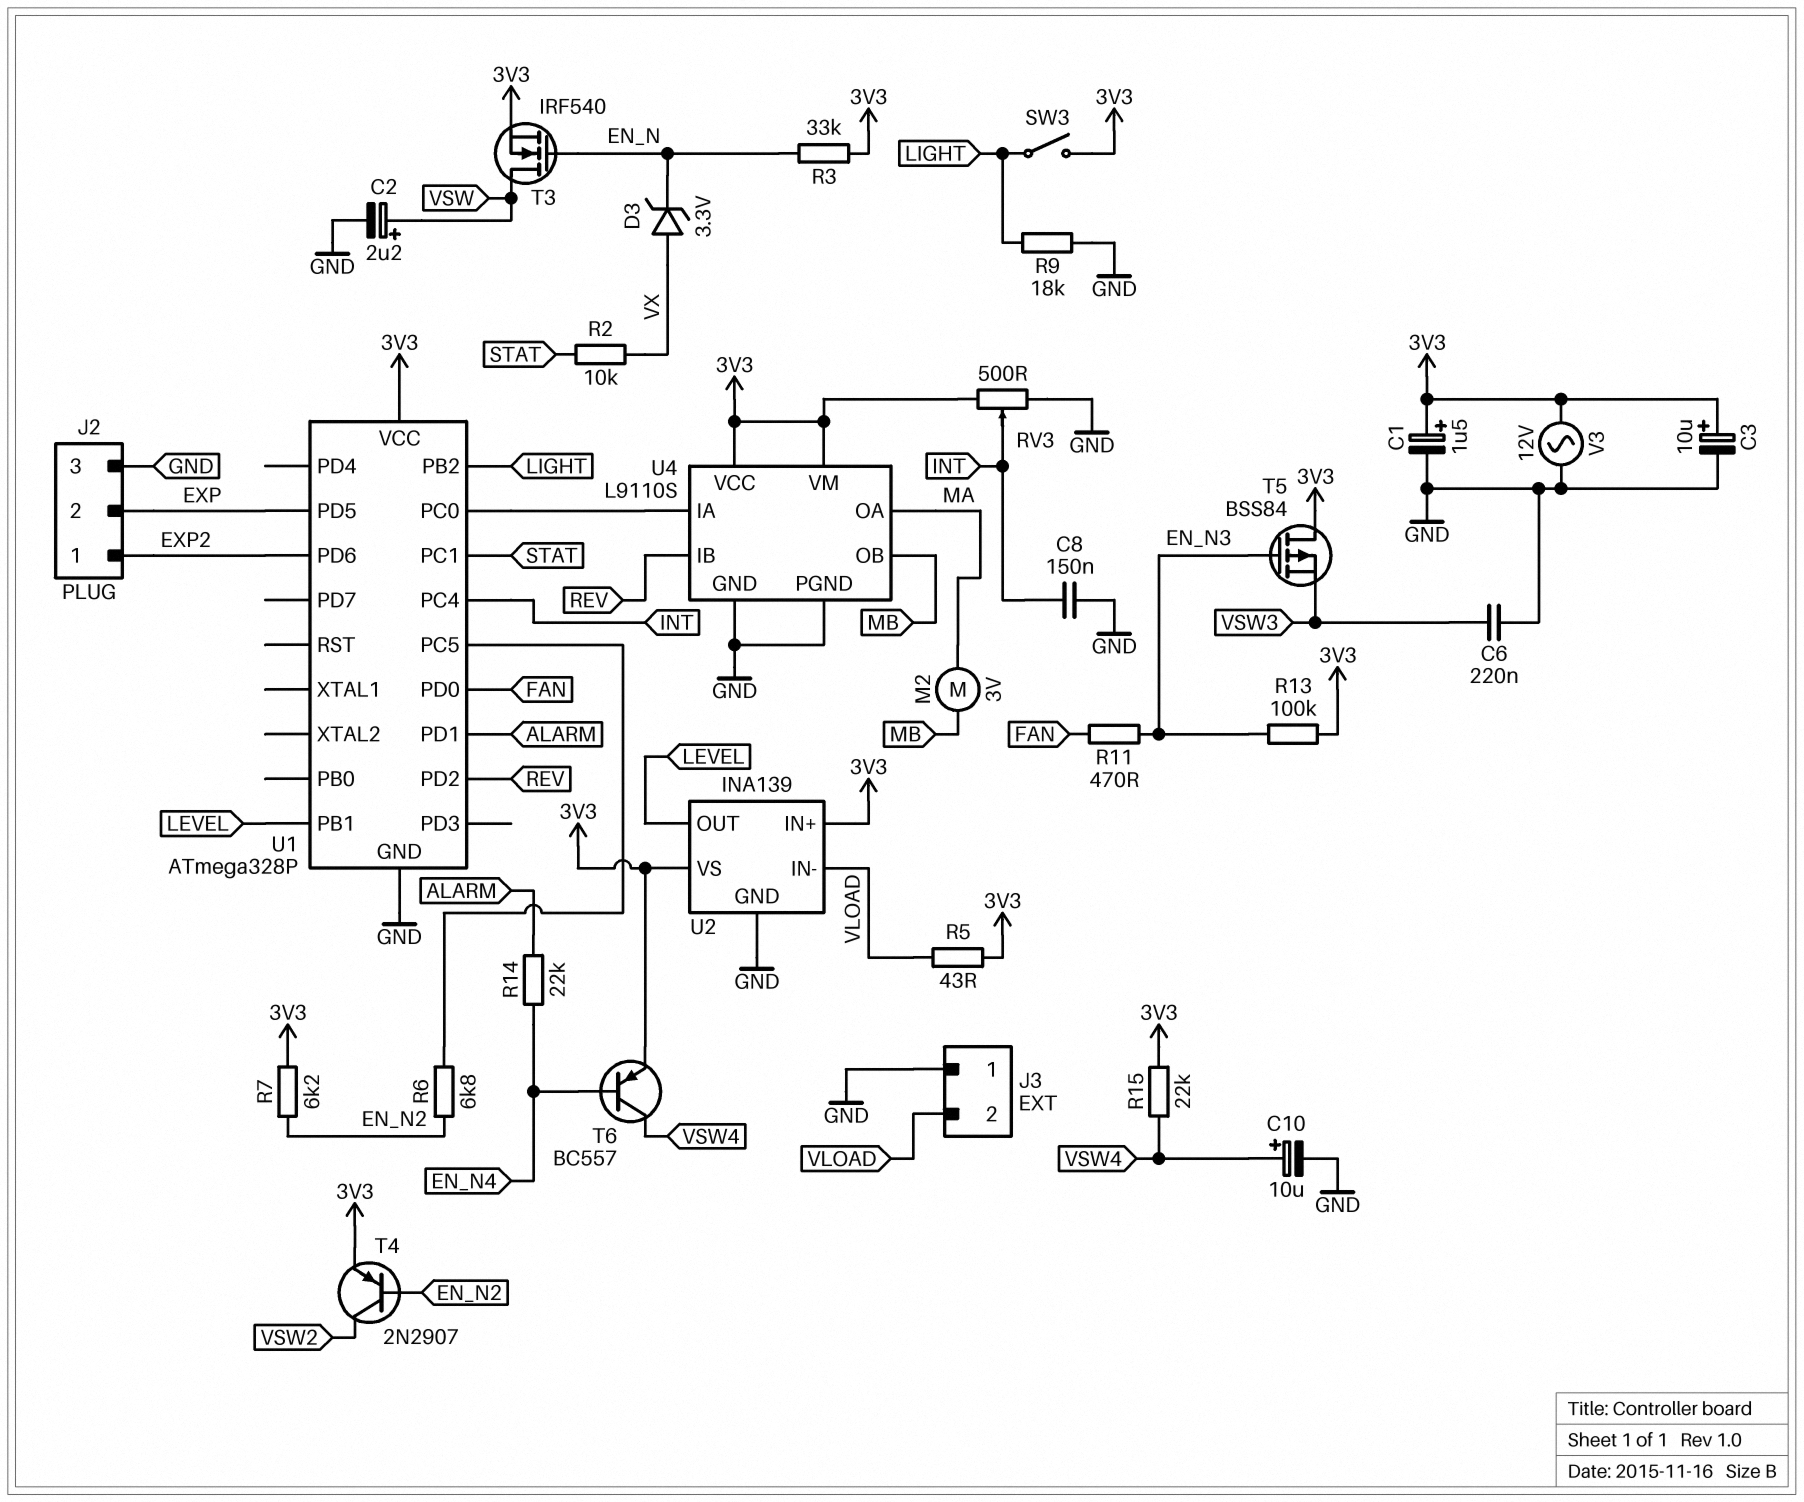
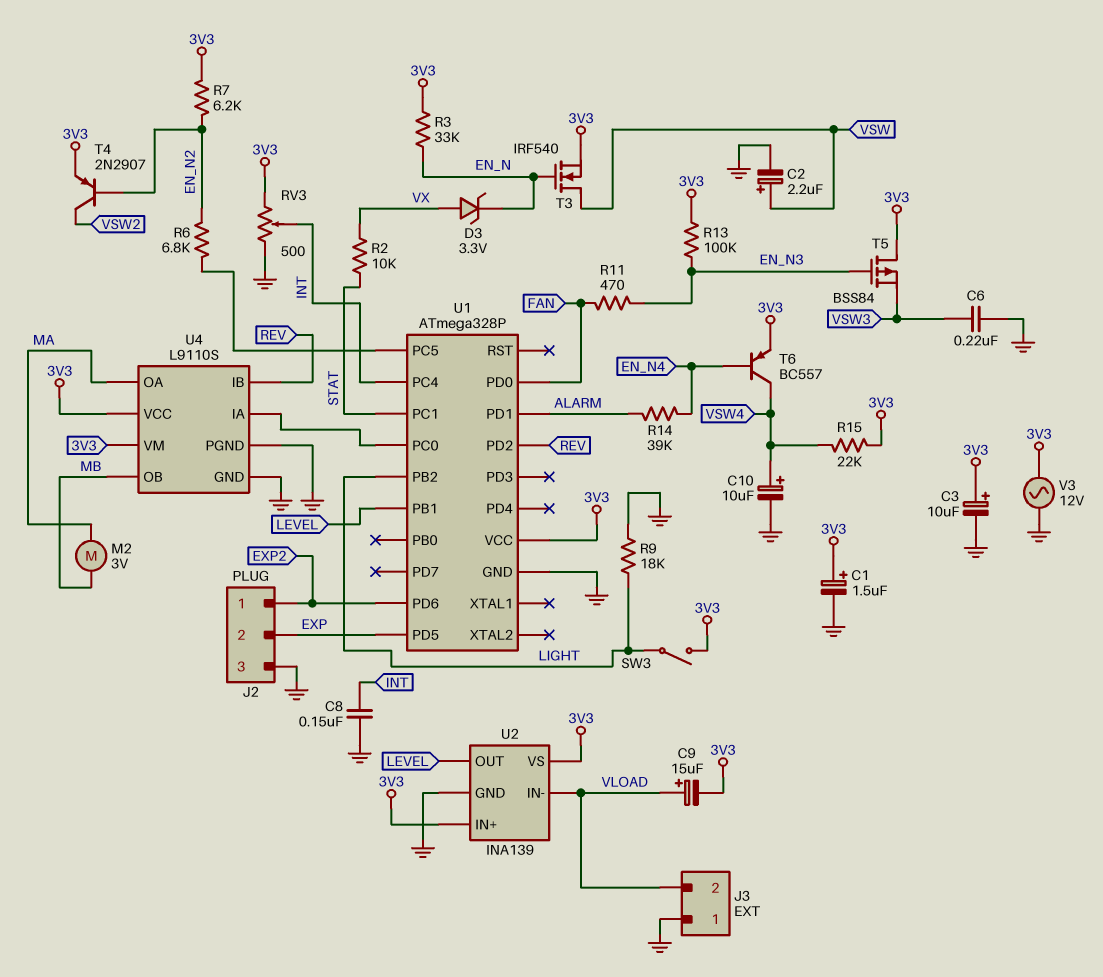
C9: none -> 15uF (plus VLOAD, minus 3V3)
R5: 43 (3V3, VLOAD) -> none
R14: 22k (ALARM, EN_N4) -> 39k (ALARM, EN_N4)

